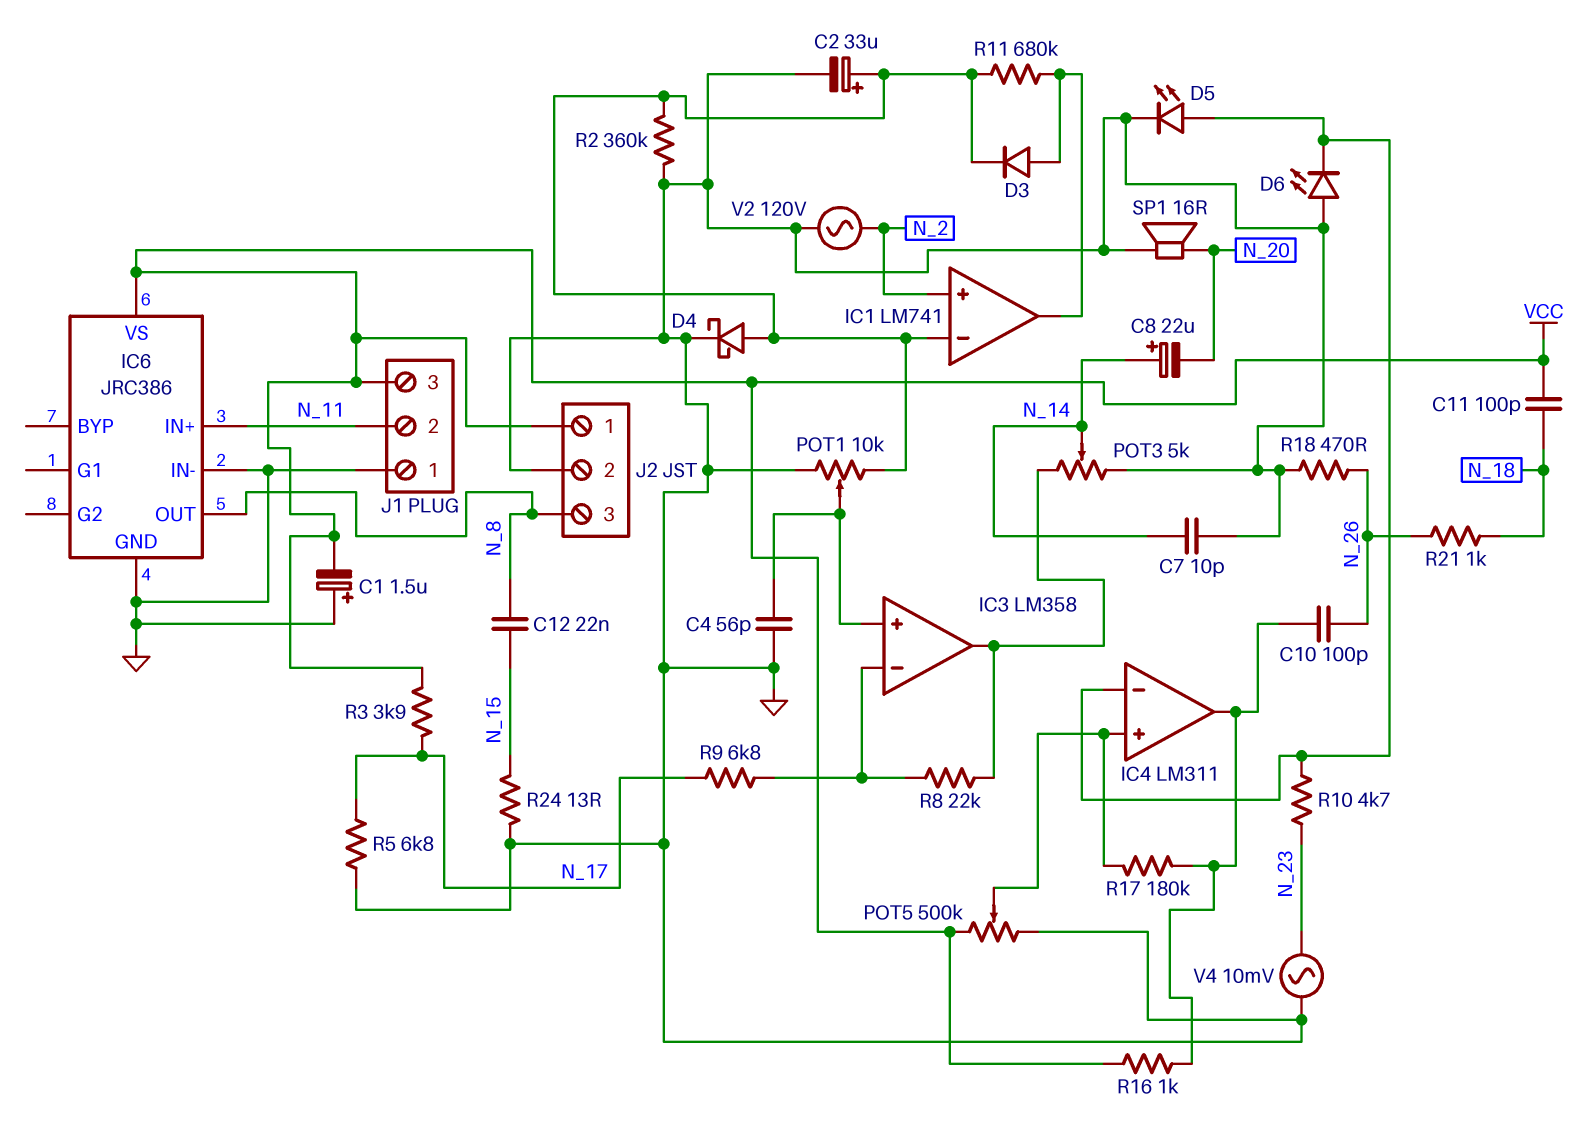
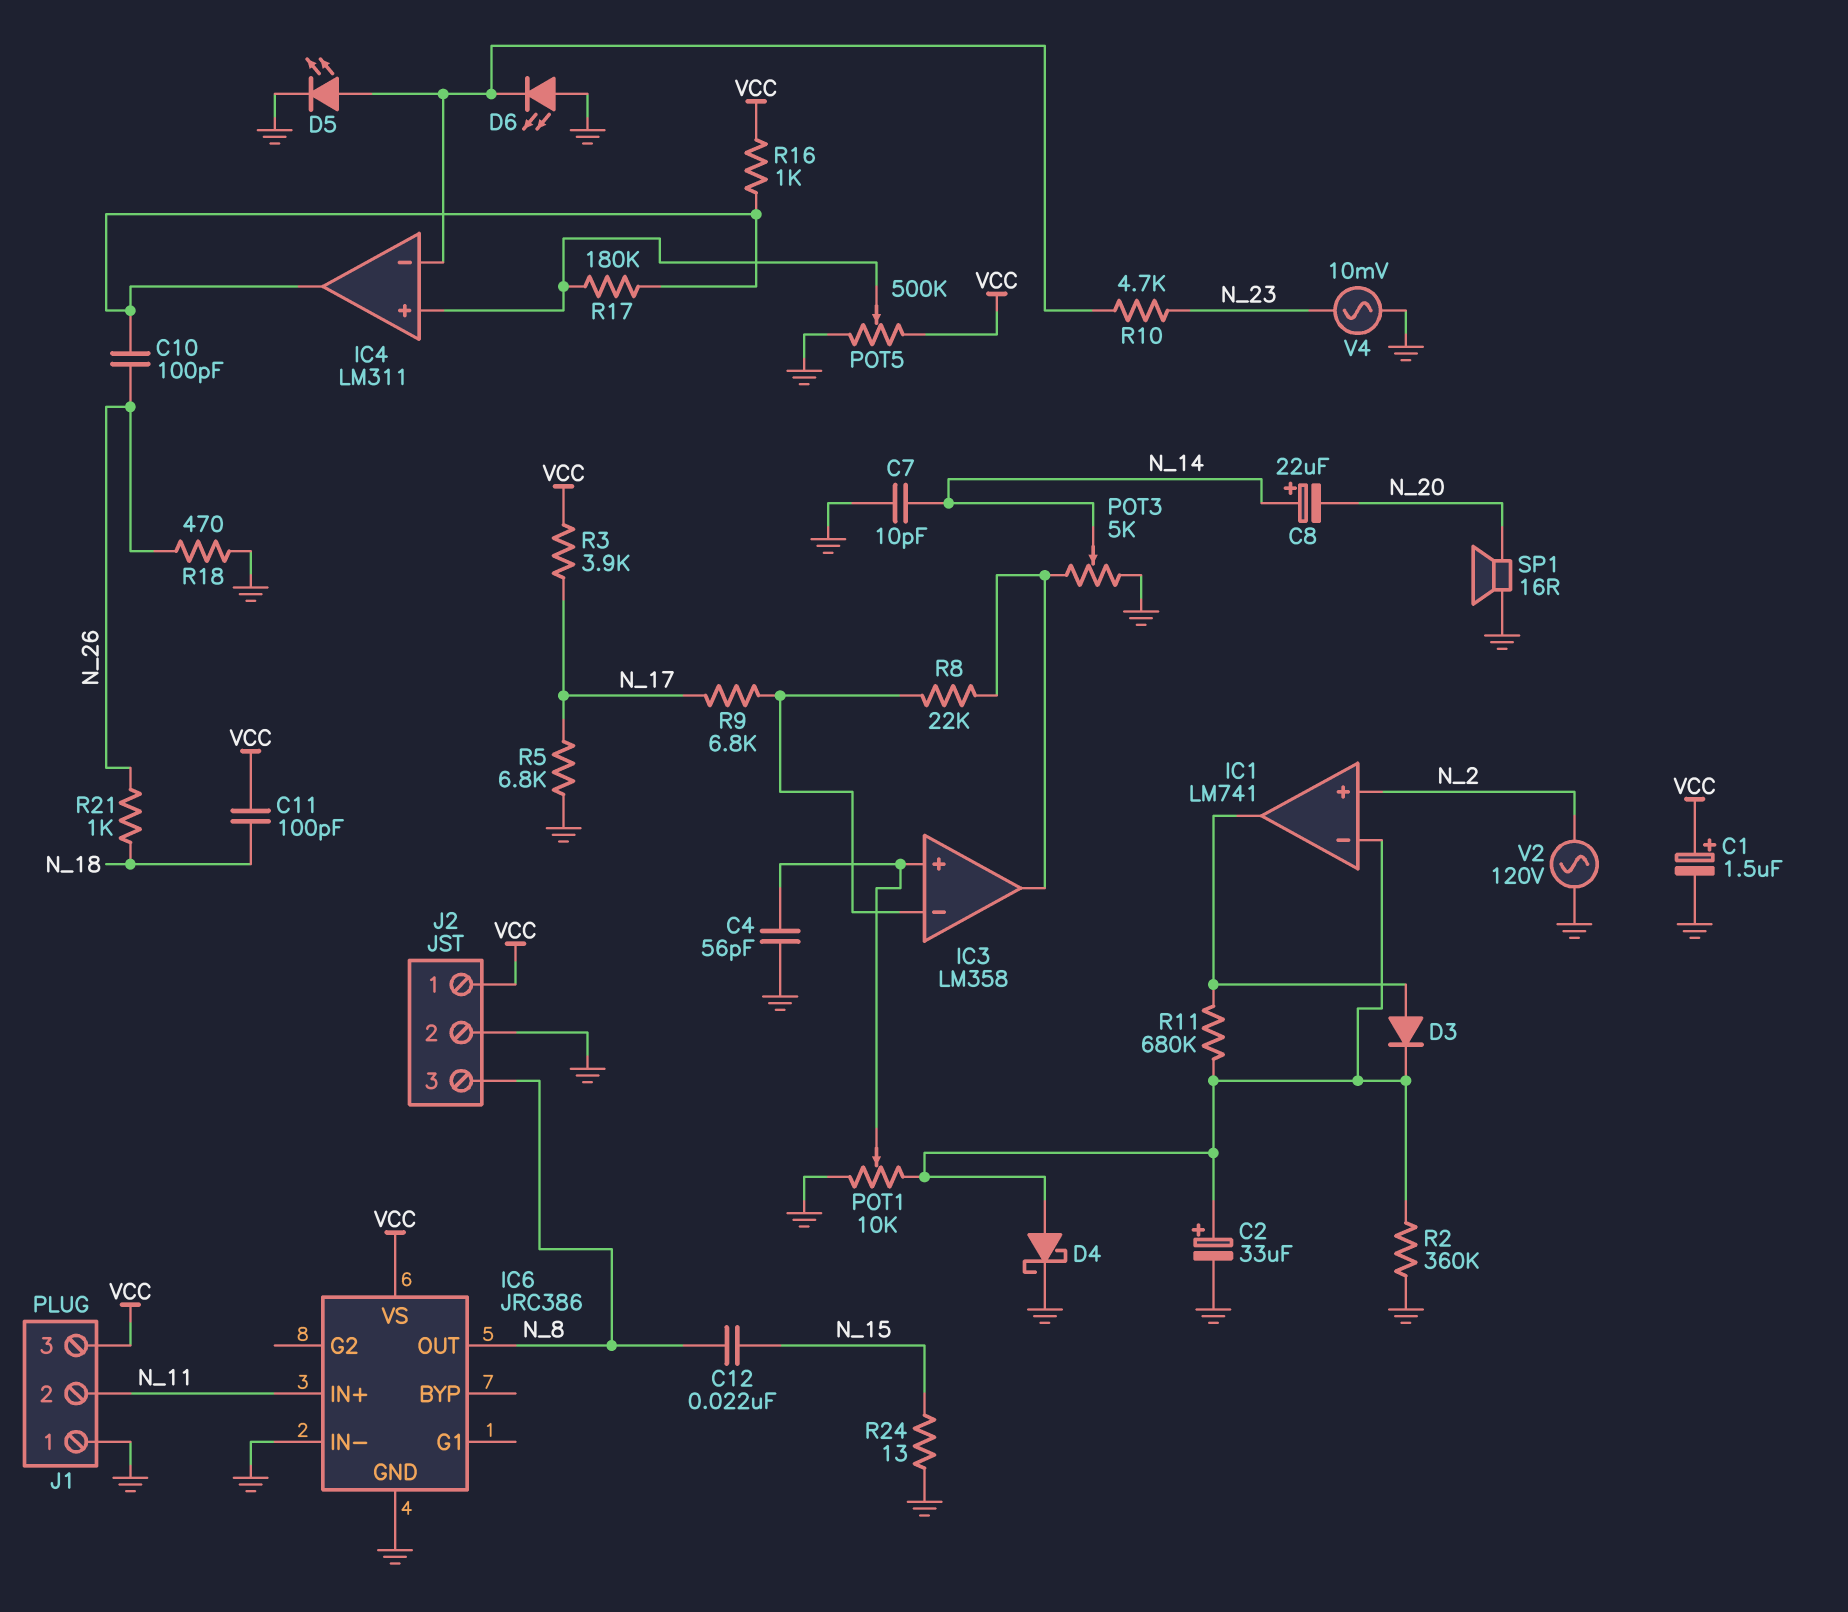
C1: 1.5uF (plus GND, minus VCC) -> 1.5uF (plus VCC, minus GND)

